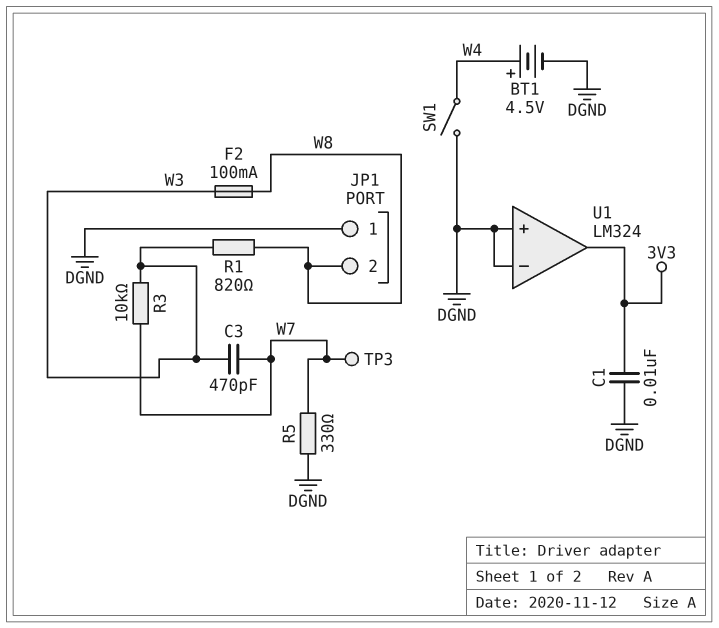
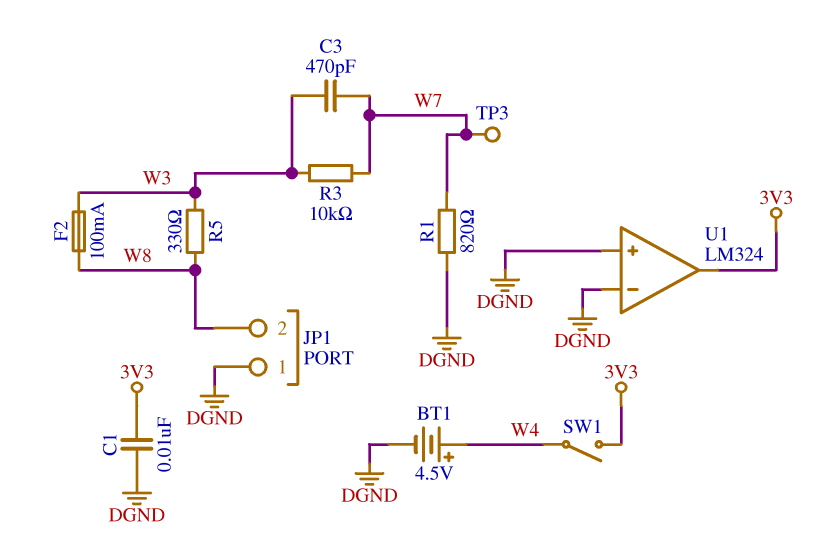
R1: 820 (W3, W8) -> 820 (DGND, W7)
R5: 330 (DGND, W7) -> 330 (W3, W8)
SW1: switch (DGND, W4) -> switch (3V3, W4)

